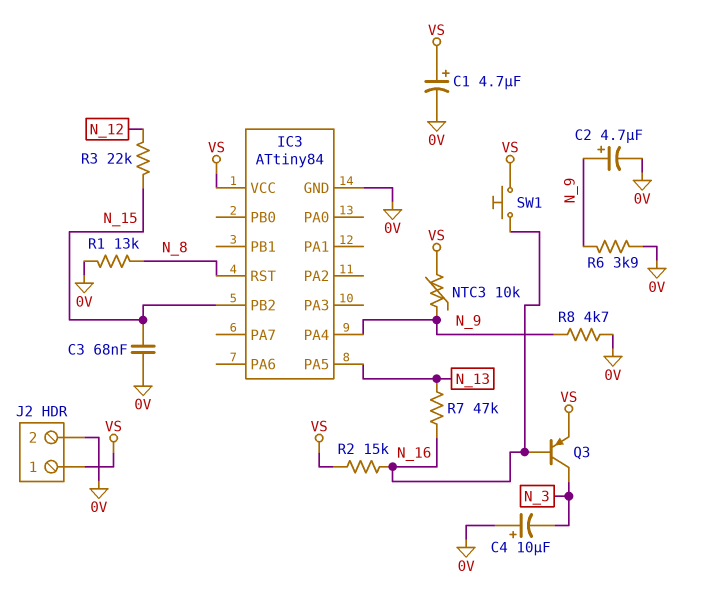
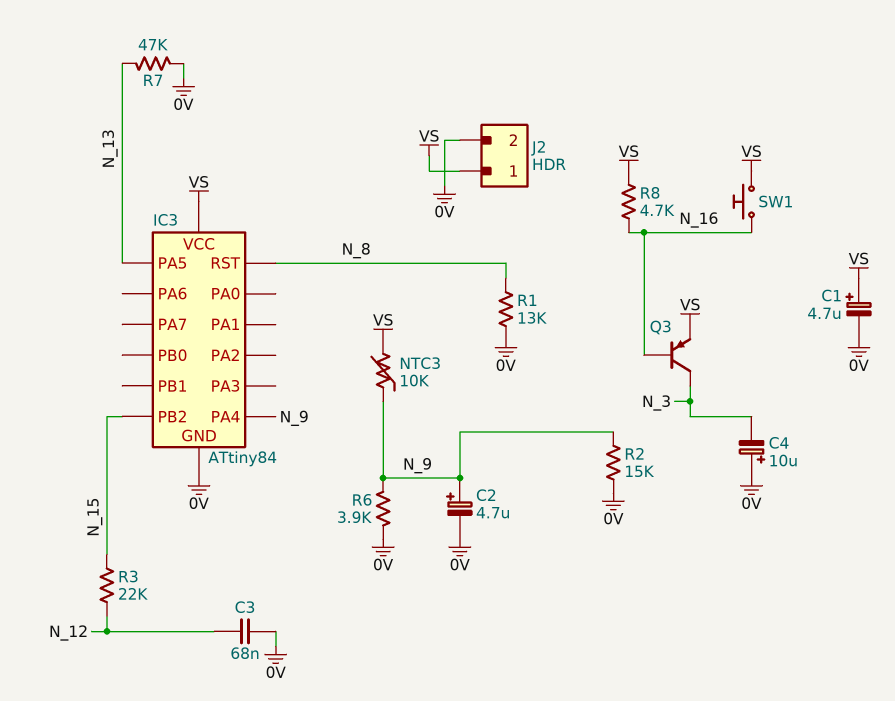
C3: 68nF (0V, N_15) -> 68nF (0V, N_12)
R2: 15k (N_16, VS) -> 15k (0V, N_9)
R7: 47k (N_13, N_16) -> 47k (0V, N_13)
R8: 4.7k (0V, N_9) -> 4.7k (N_16, VS)

